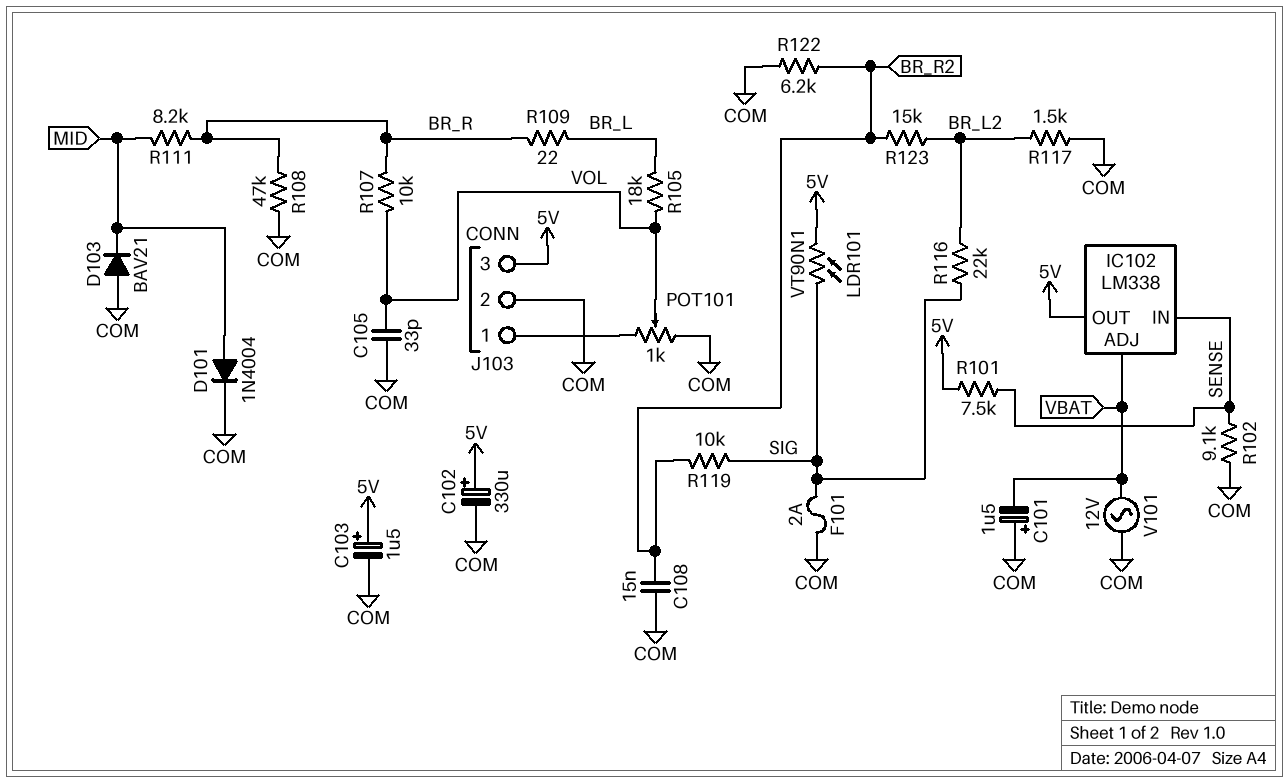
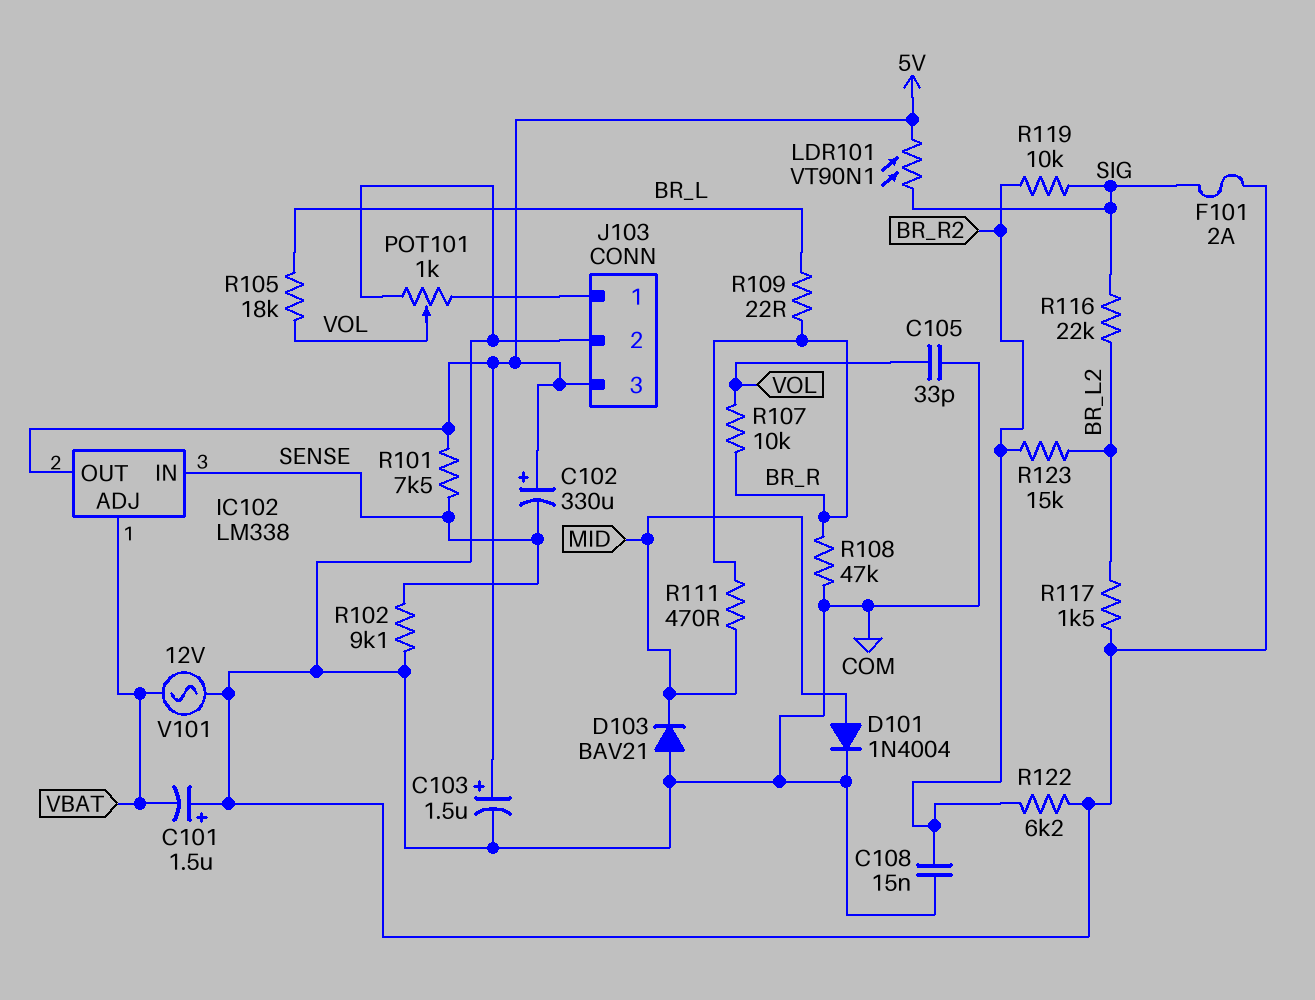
C102: 330uF (plus 5V, minus COM) -> 330uF (plus 5V, minus SENSE)
R111: 8.2k (BR_R, MID) -> 470 (BR_R, MID)

